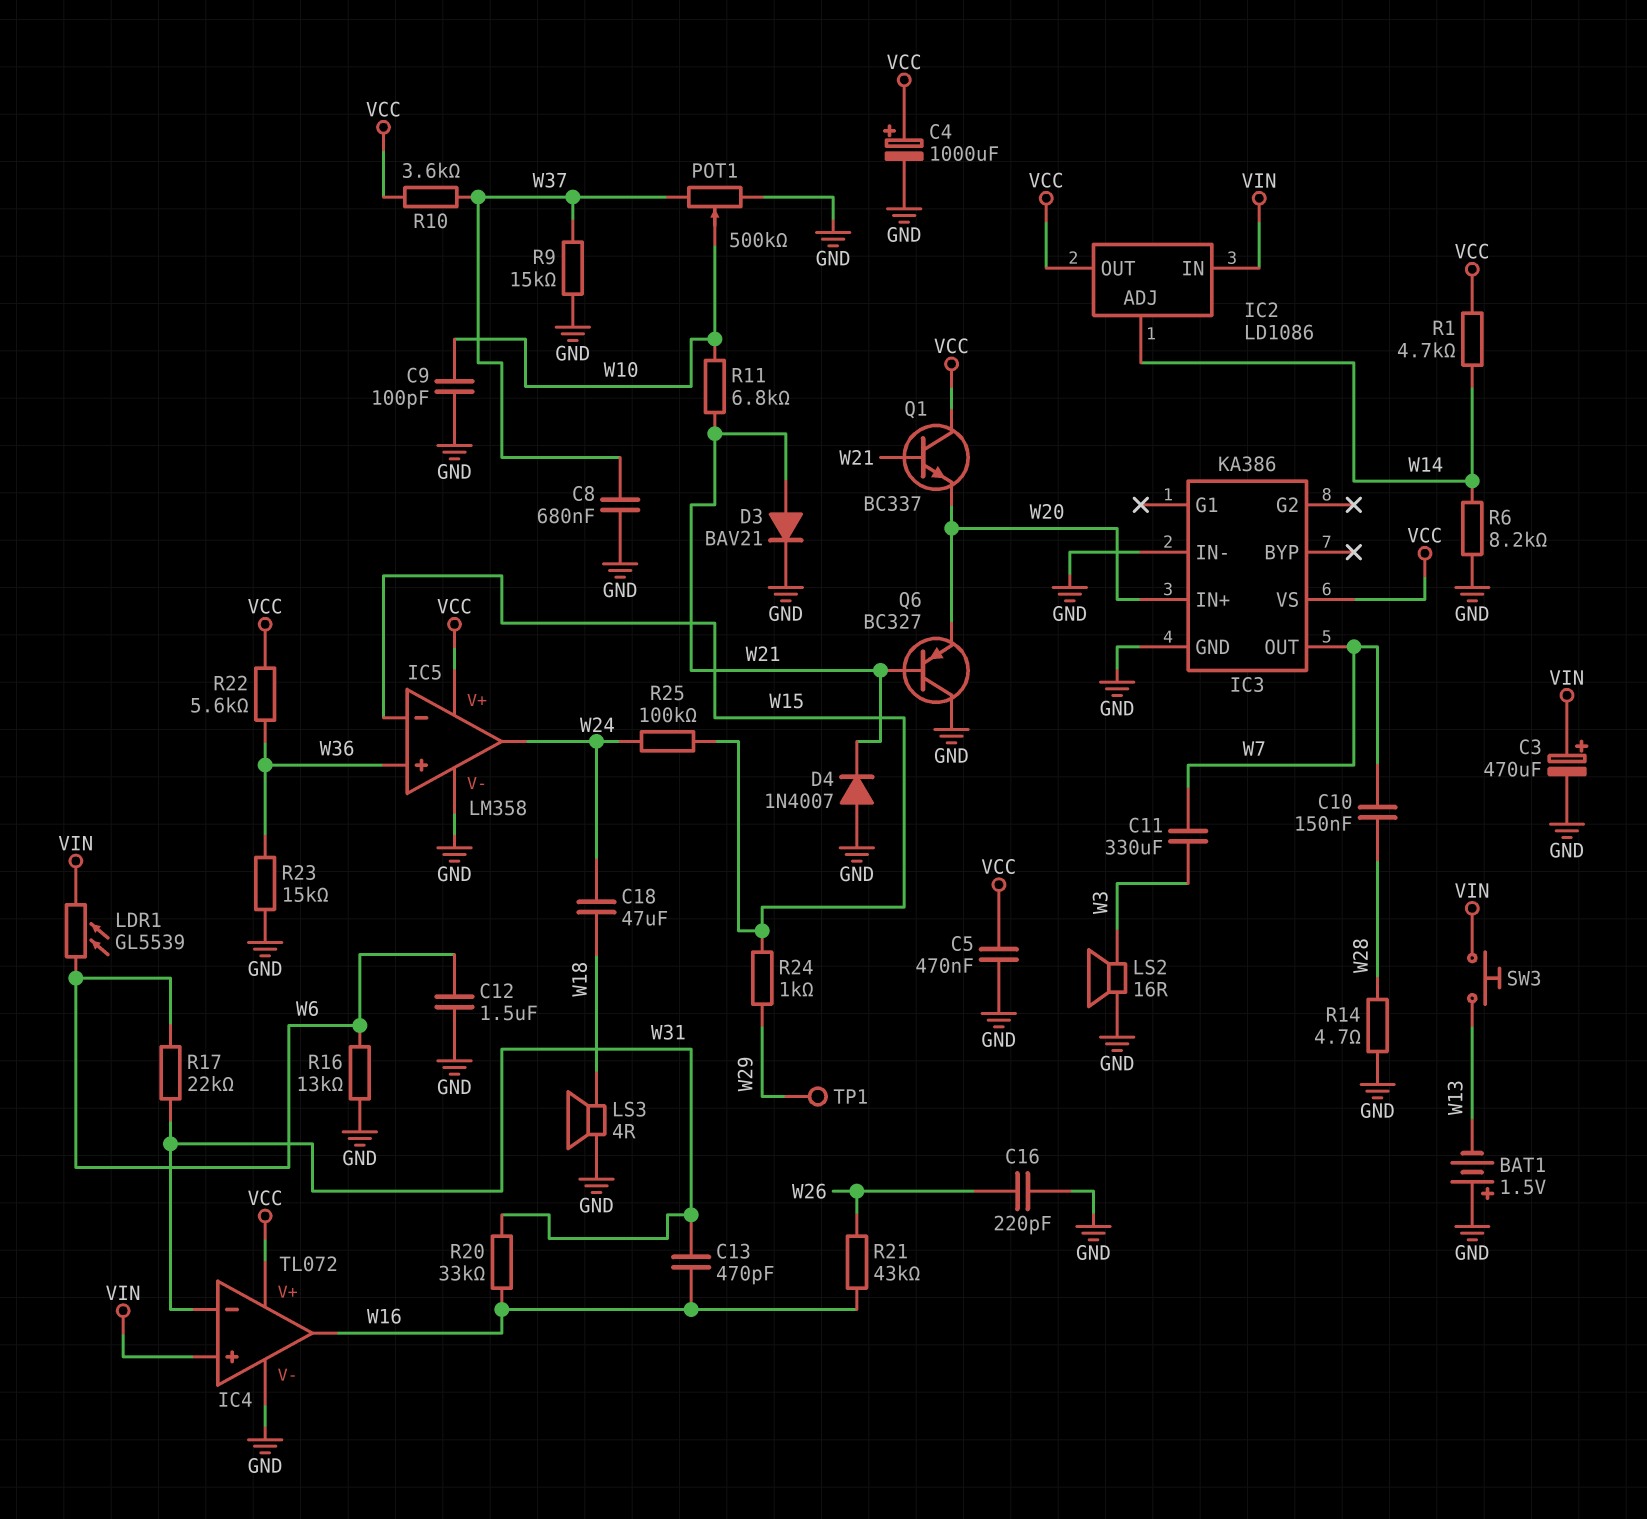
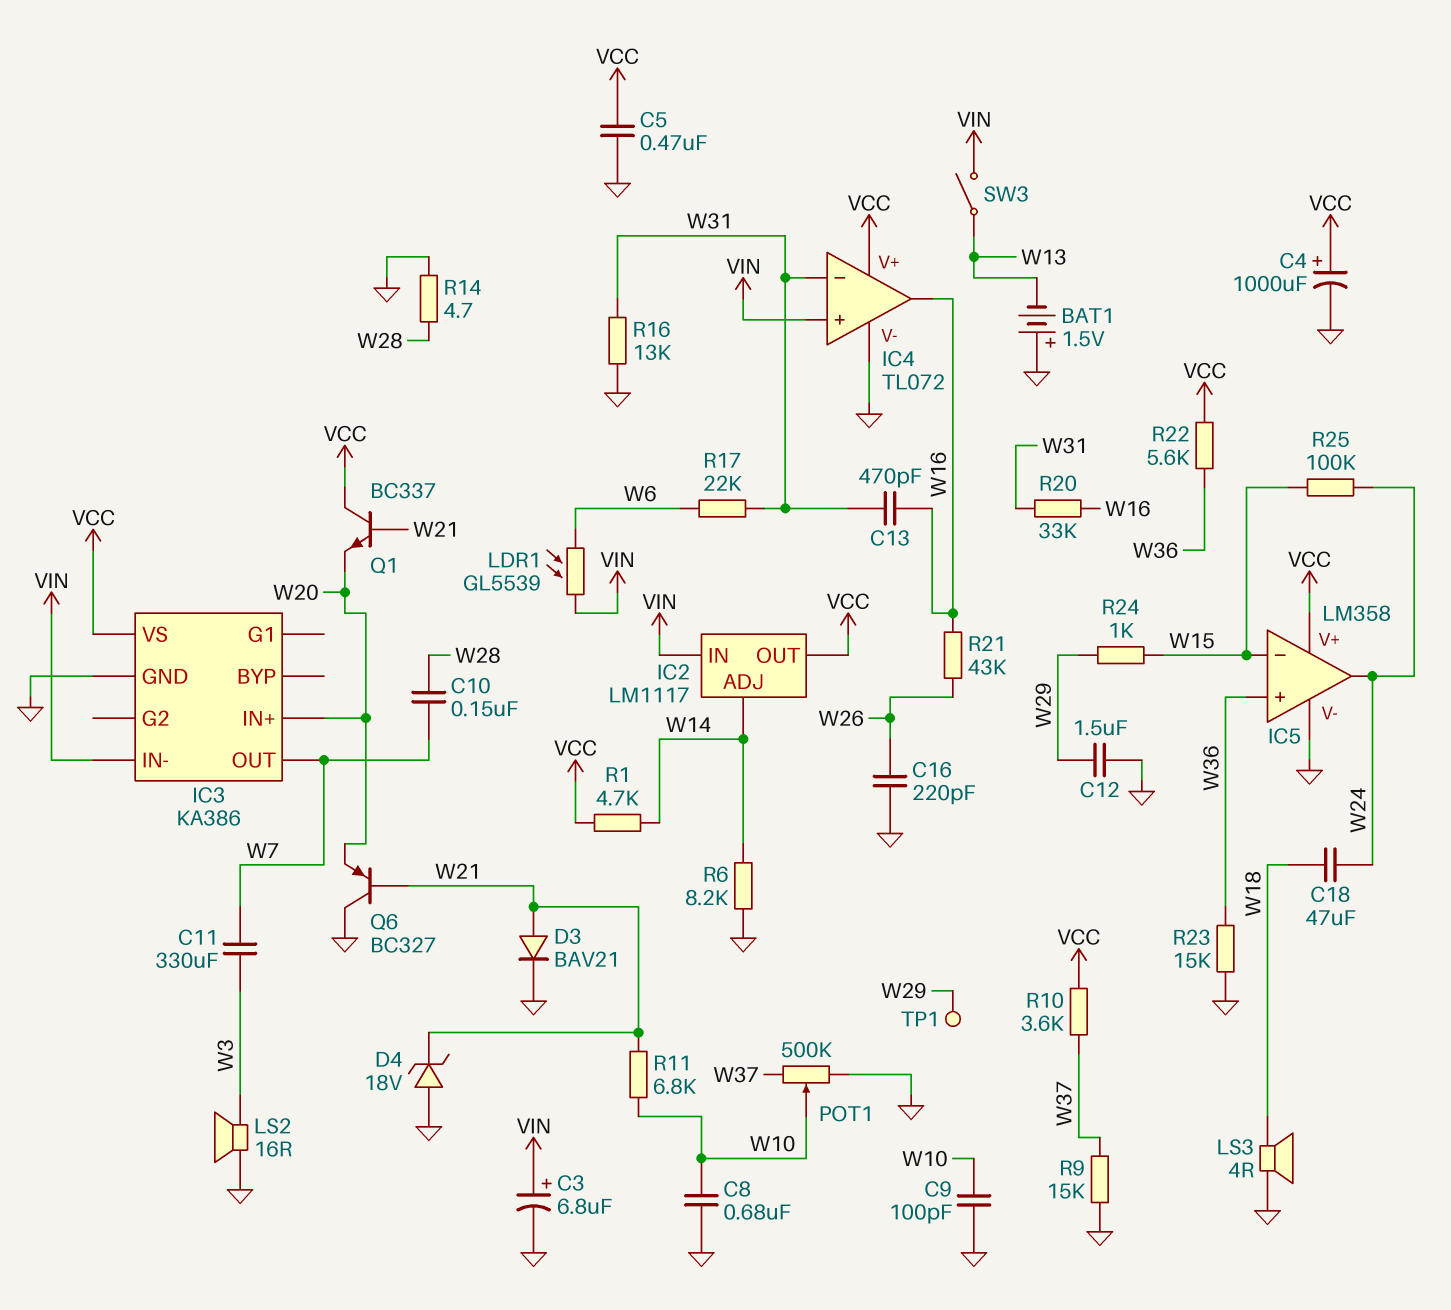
C3: 470uF (plus VIN, minus GND) -> 6.8uF (plus VIN, minus GND)
C8: 680nF (GND, W37) -> 680nF (GND, W10)
C12: 1.5uF (GND, W6) -> 1.5uF (GND, W29)
D4: diode 1N4007 (A GND, K W21) -> zener 18V (A GND, K W21)
IC2: LD1086 -> LM1117
IC3 pin IN-: GND -> VIN
R16: 13k (GND, W6) -> 13k (GND, W31)
SW3: button (VIN, W13) -> switch (VIN, W13)

